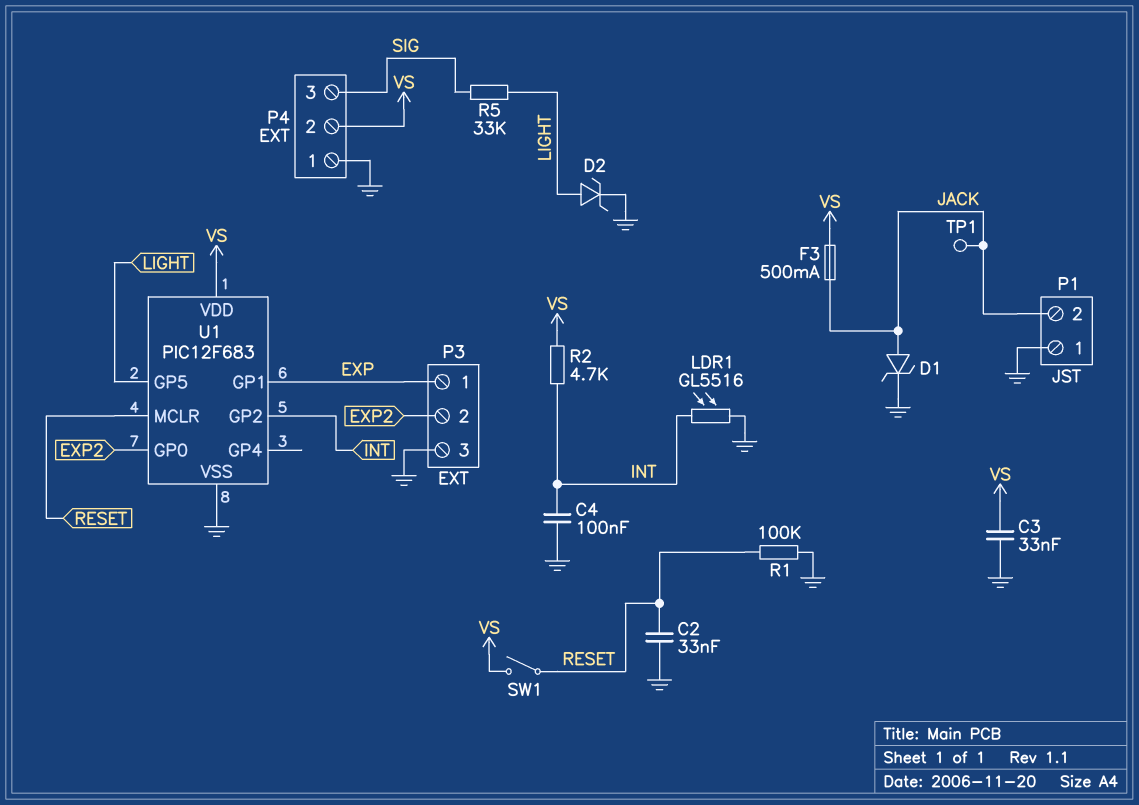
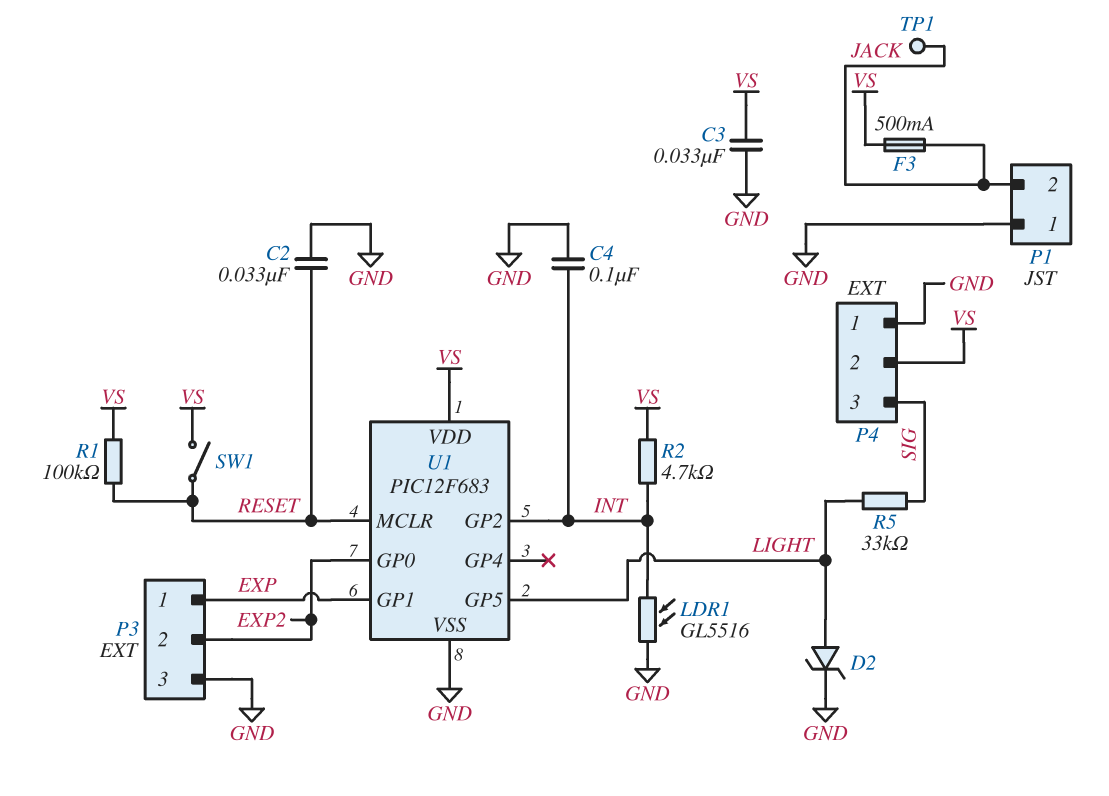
D1: zener (A JACK, K GND) -> none
R1: 100k (GND, RESET) -> 100k (RESET, VS)

